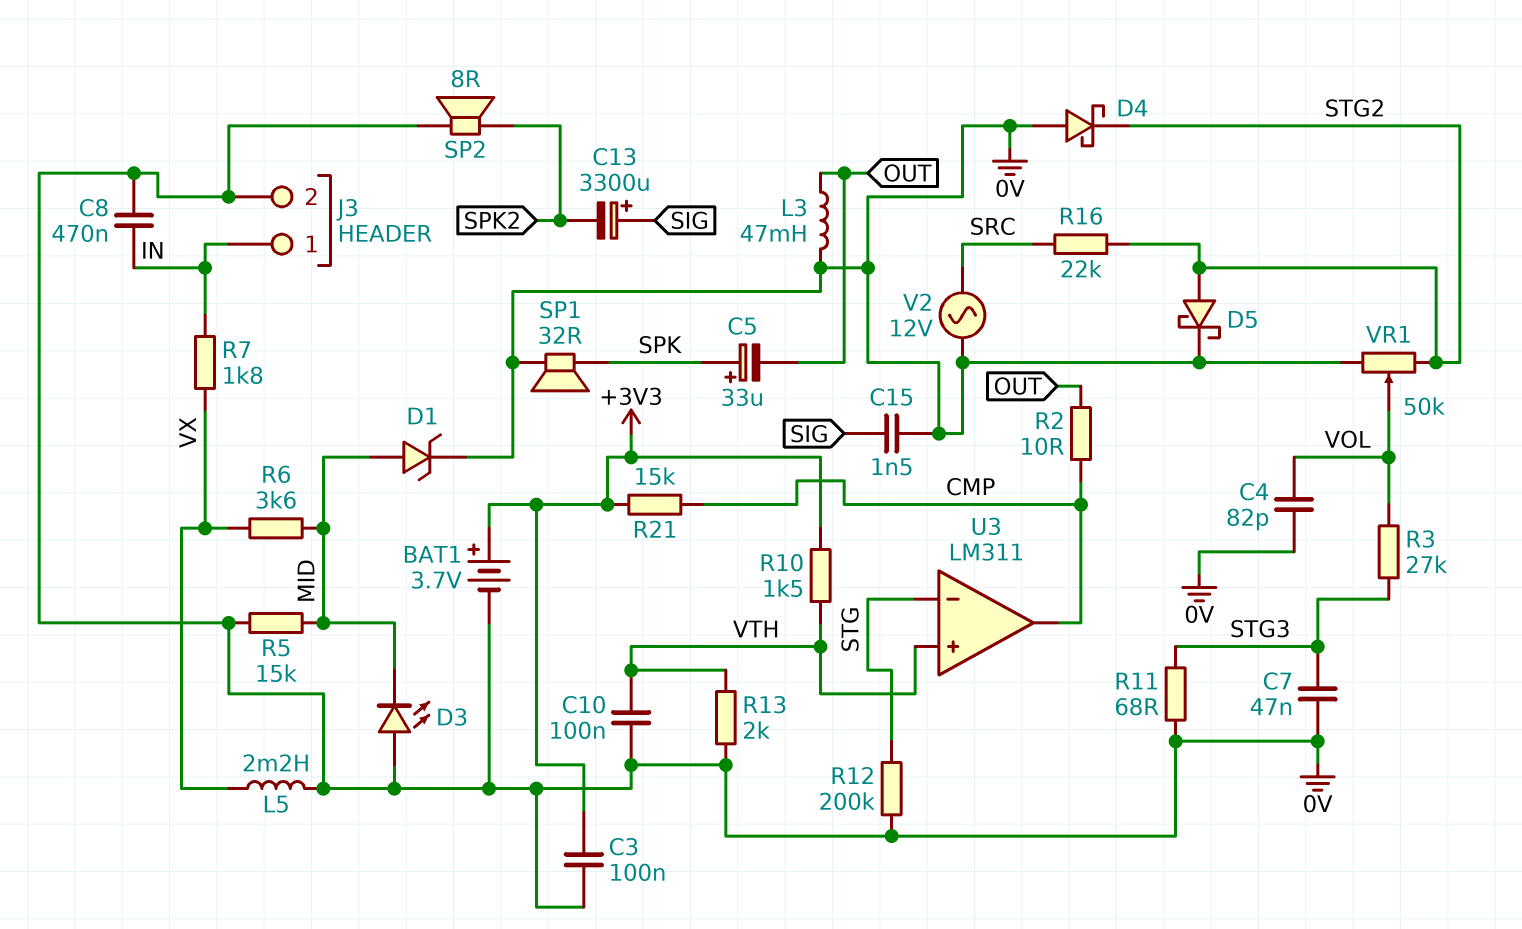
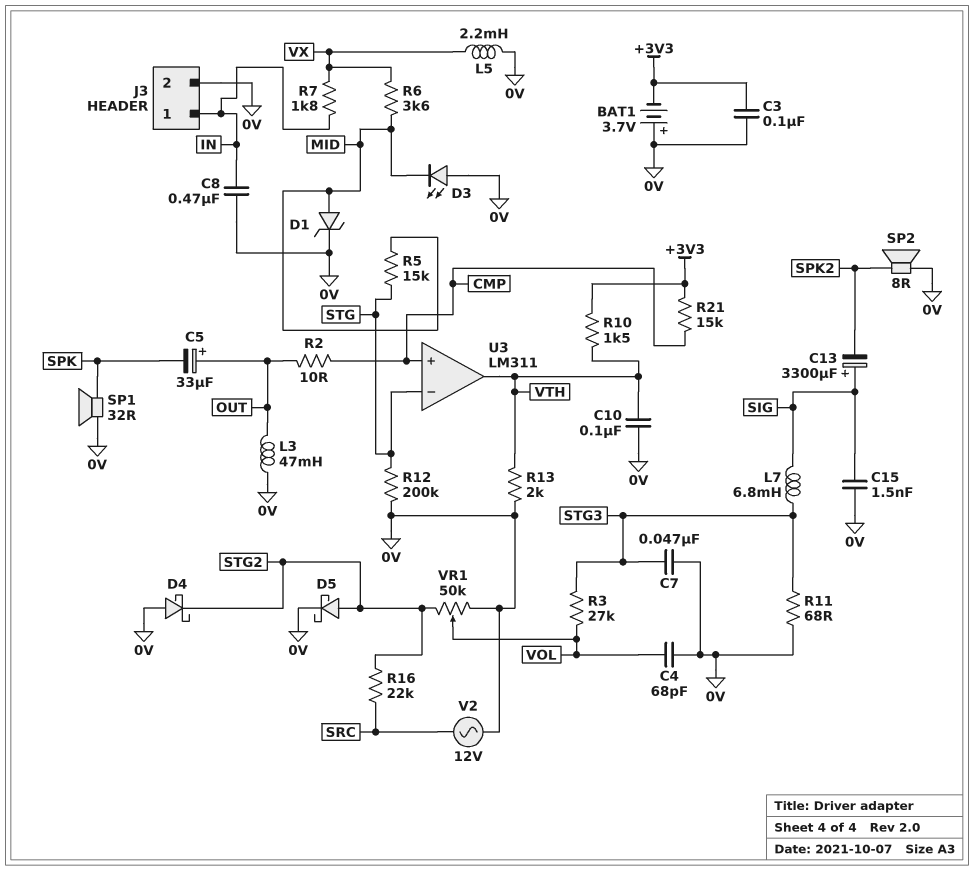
BAT1: 3.7V (plus +3V3, minus 0V) -> 3.7V (plus 0V, minus +3V3)
C4: 82pF (0V, VOL) -> 68pF (0V, VOL)
C5: 33uF (plus SPK, minus OUT) -> 33uF (plus OUT, minus SPK)
L7: none -> 6.8mH (SIG, STG3)
R5: 15k (0V, MID) -> 15k (MID, STG)
U3 pin in+: VTH -> CMP
U3 pin out: CMP -> VTH

